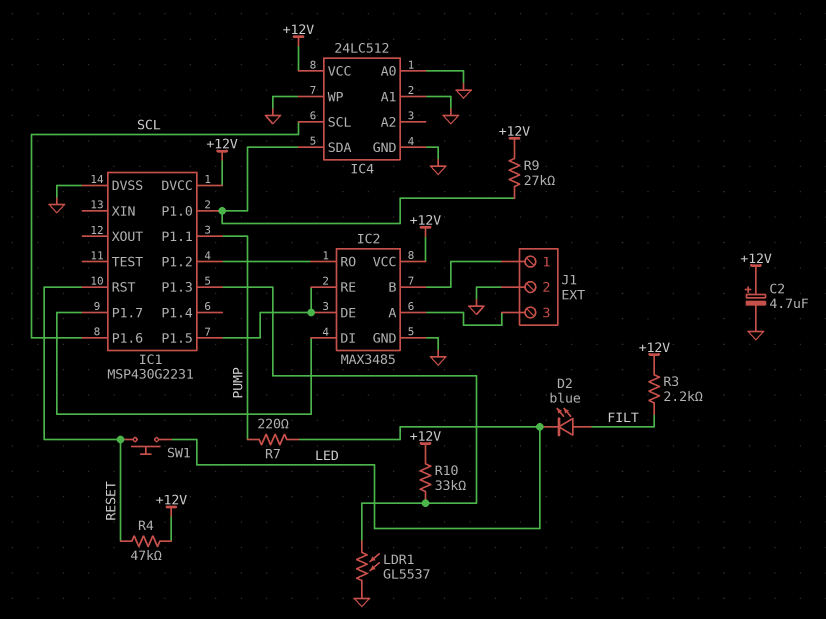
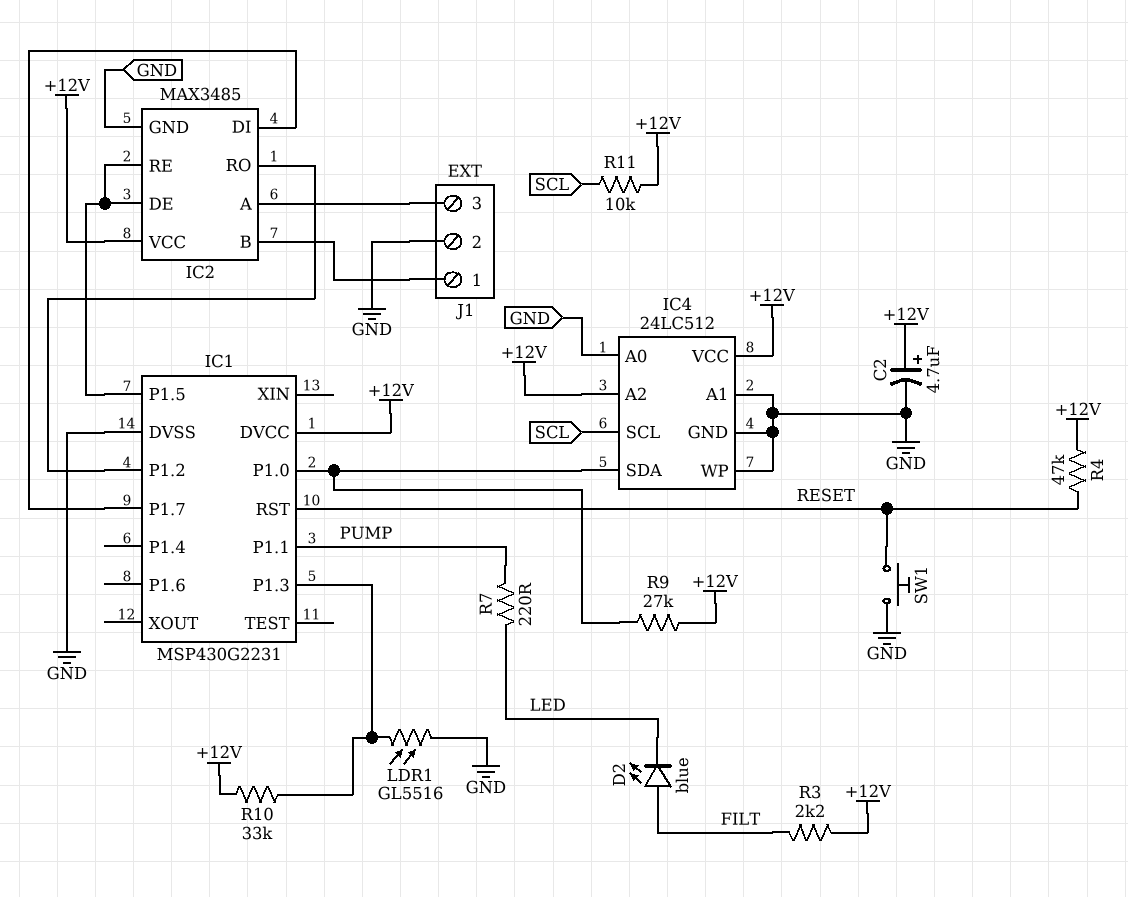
IC1 pin P1.6: SCL -> none
IC4 pin A2: none -> +12V
LDR1: GL5537 (GND, IC1/P1.3) -> GL5516 (GND, IC1/P1.3)
R11: none -> 10k (+12V, SCL)
SW1: button (LED, RESET) -> button (GND, RESET)

